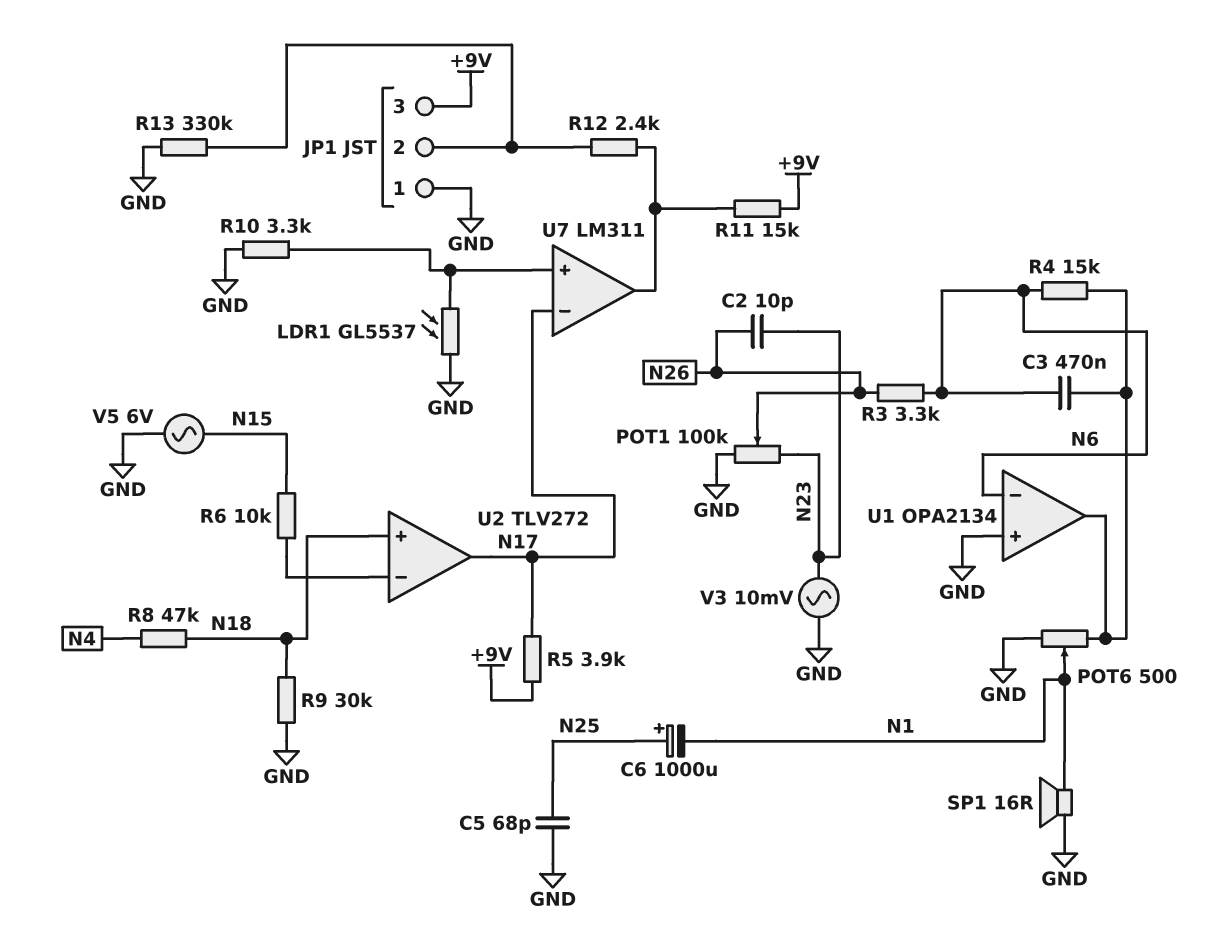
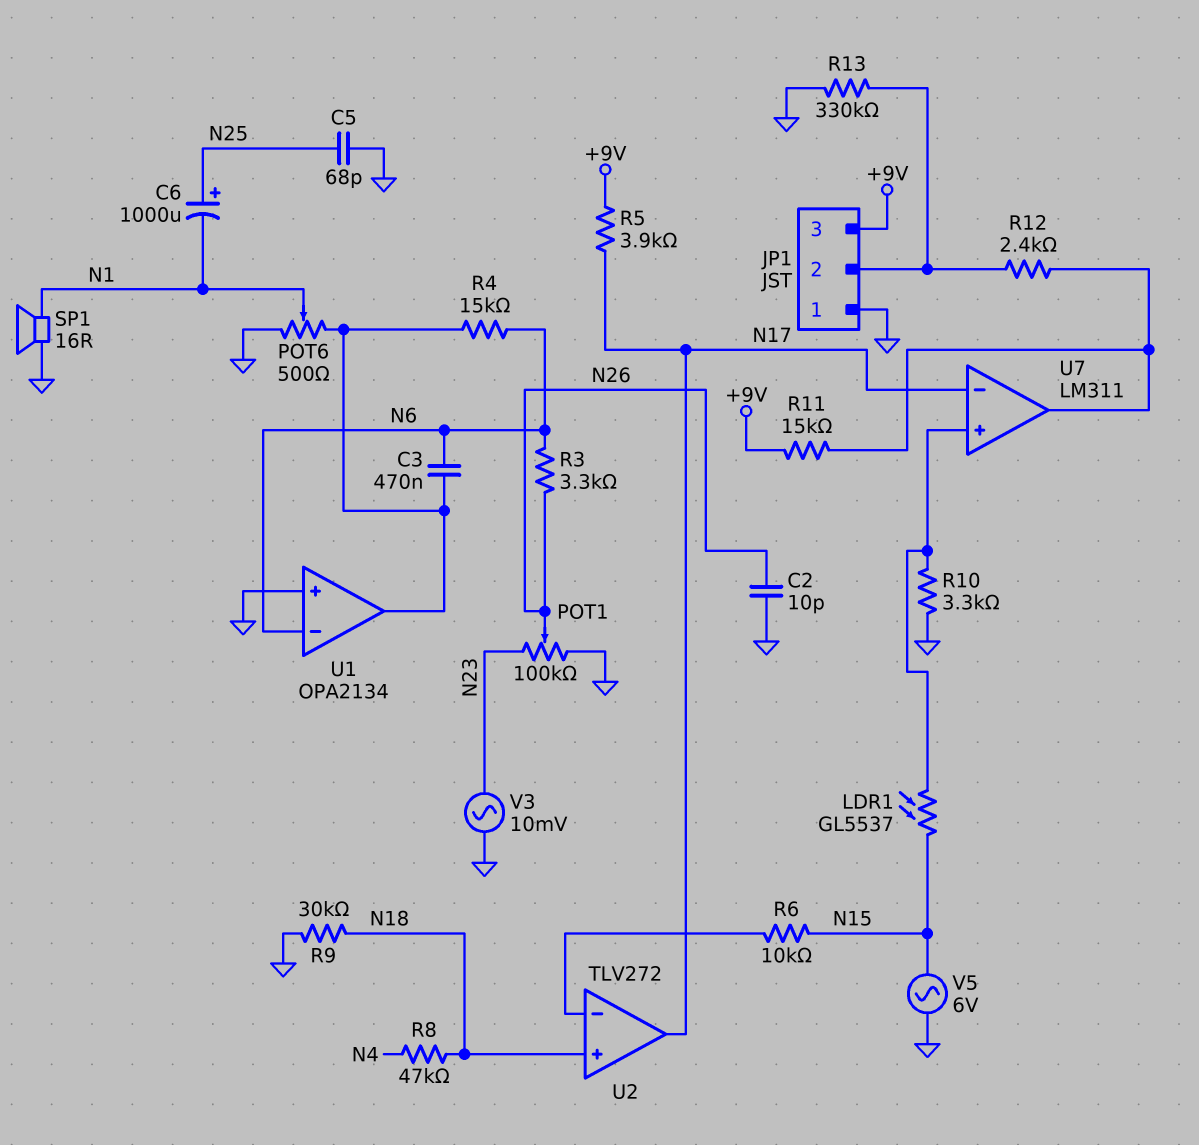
C2: 10pF (N23, N26) -> 10pF (GND, N26)
LDR1: GL5537 (GND, U7/in+) -> GL5537 (N15, U7/in+)

